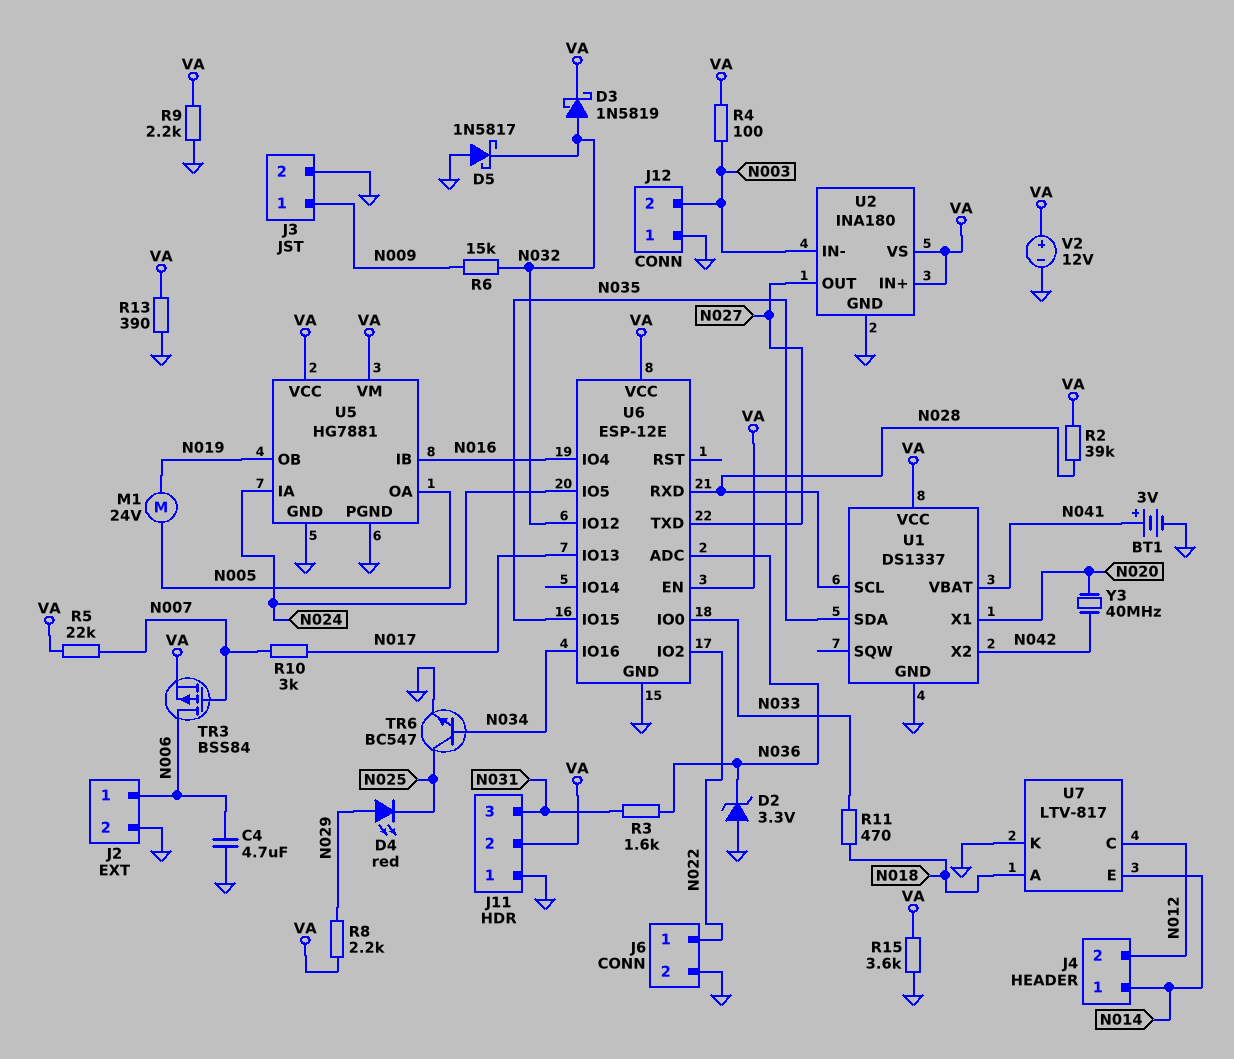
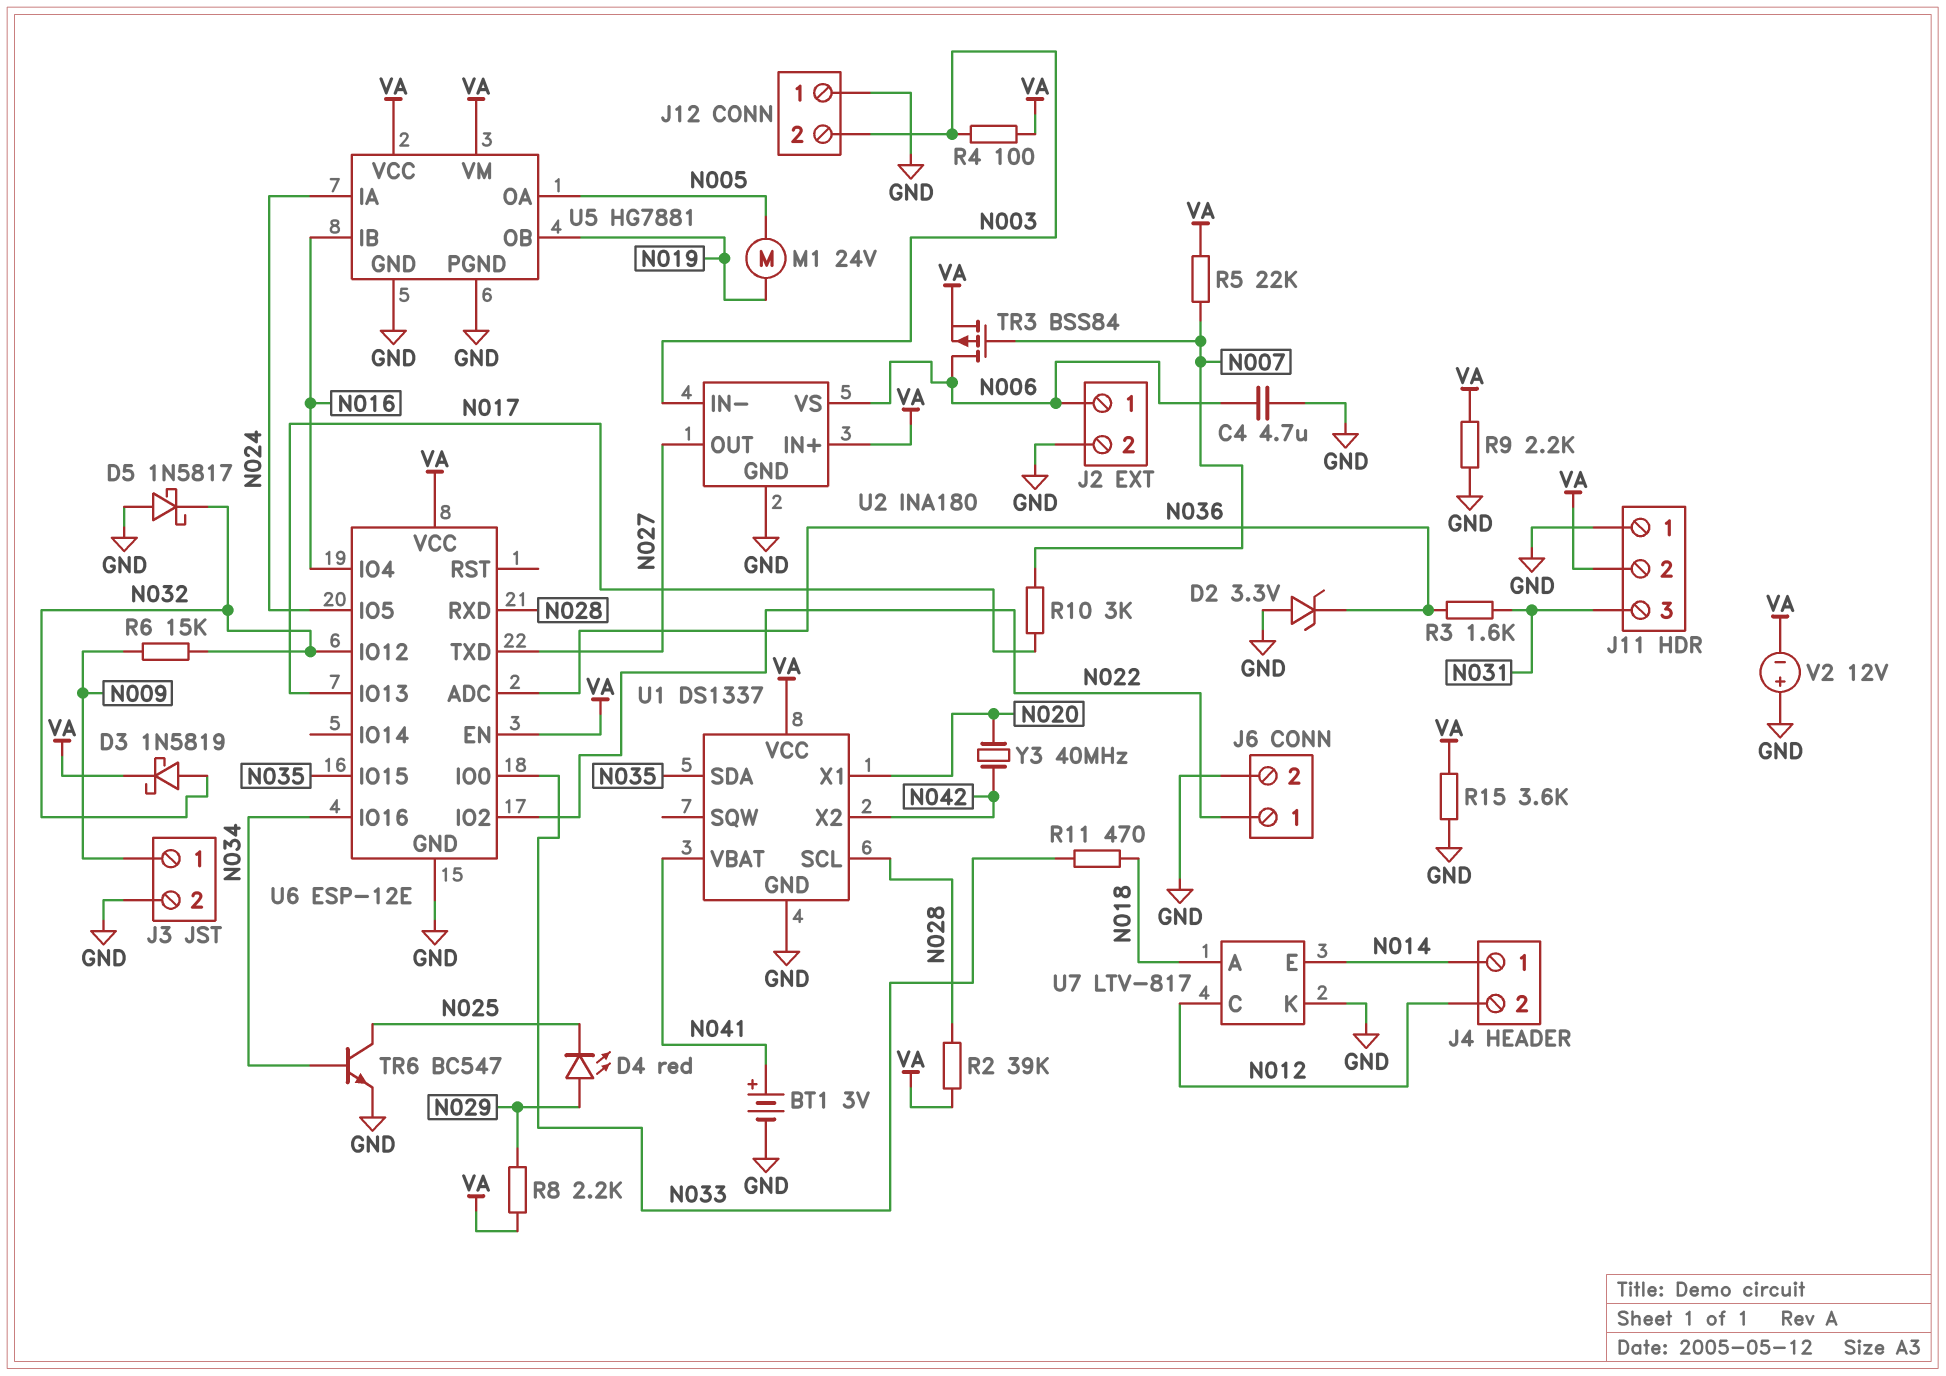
R13: 390 (GND, VA) -> none
U2 pin VS: VA -> N006
V2: 12V (plus VA, minus GND) -> 12V (plus GND, minus VA)

